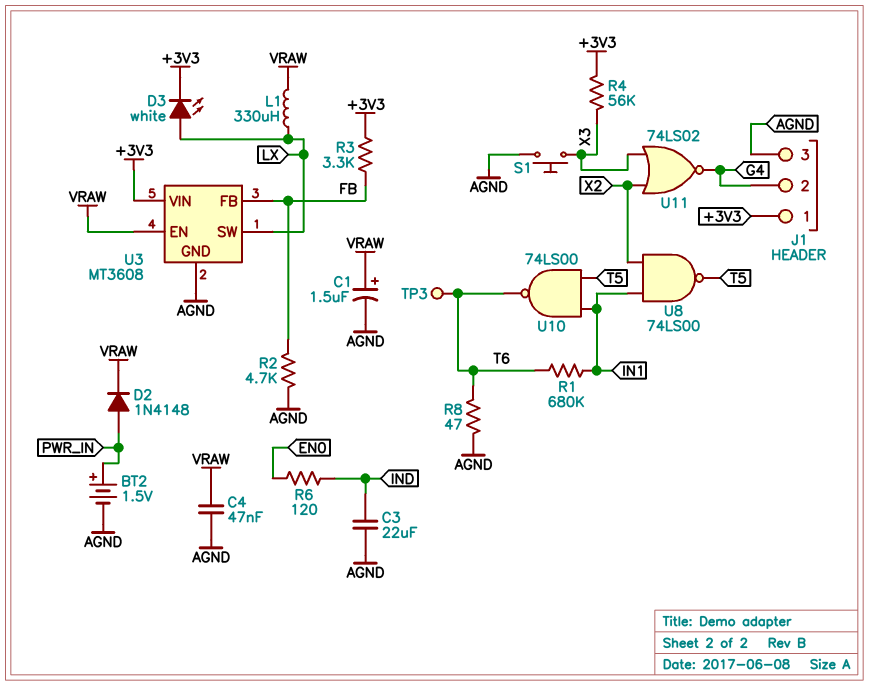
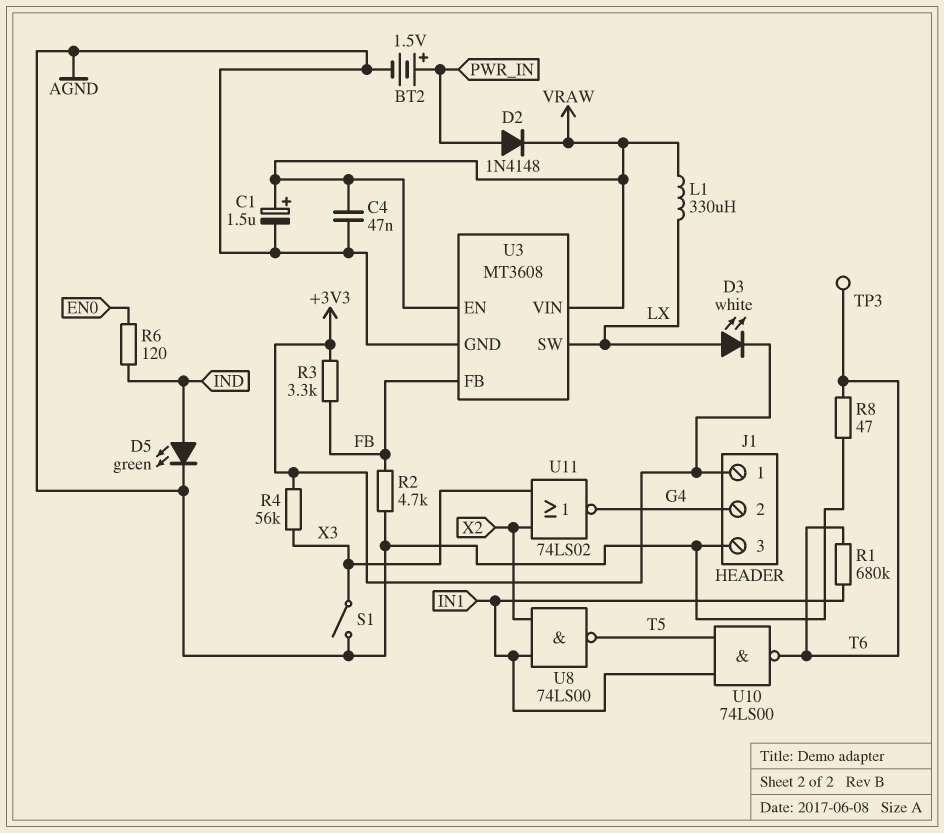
C3: 22uF (AGND, IND) -> none
D5: none -> LED green (A IND, K AGND)
S1: button (AGND, X3) -> switch (AGND, X3)
U3 pin VIN: +3V3 -> VRAW

